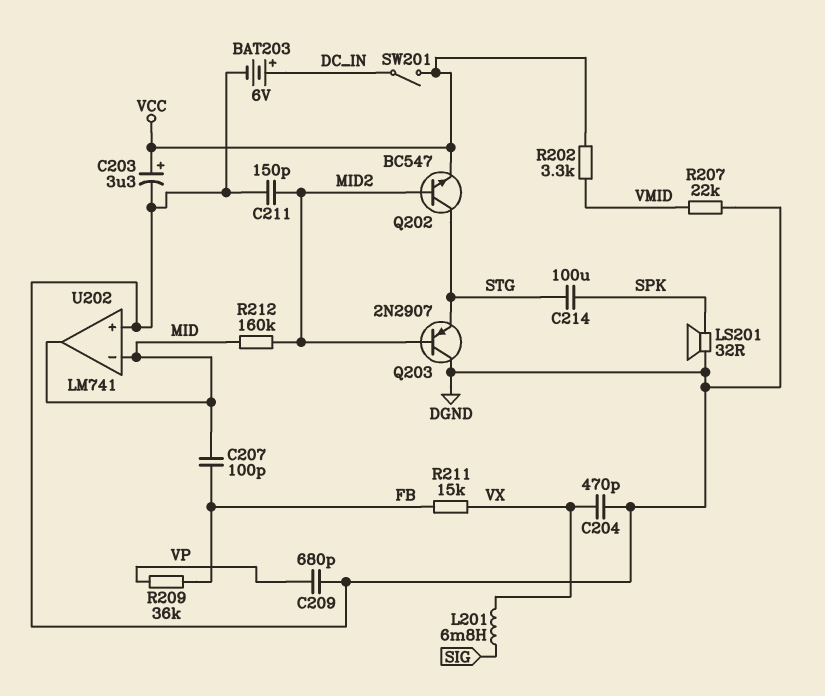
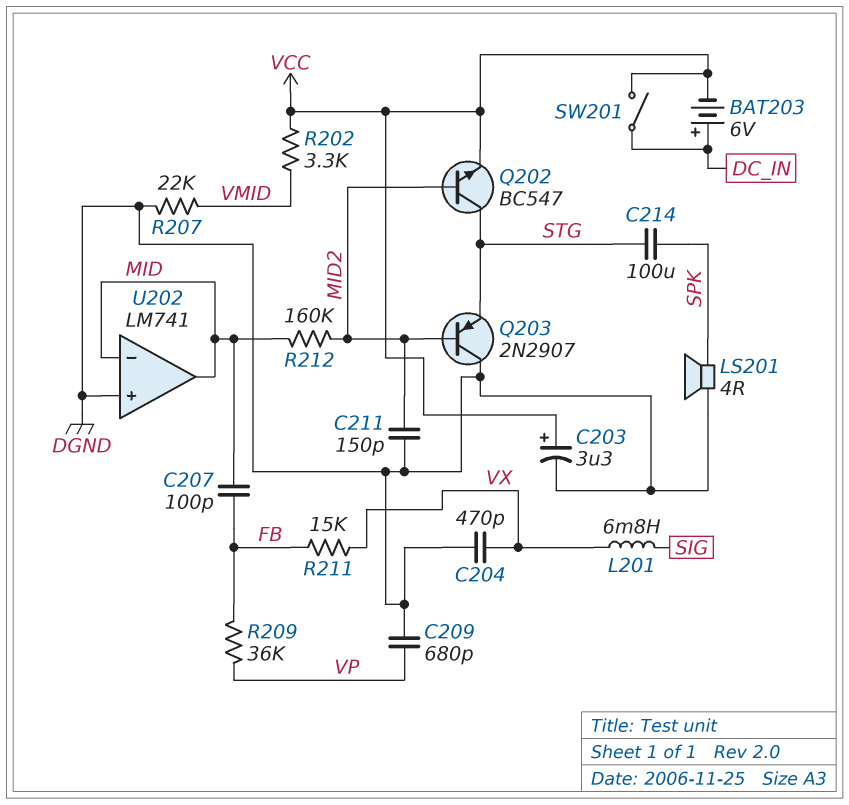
BAT203: 6V (plus DC_IN, minus DGND) -> 6V (plus DC_IN, minus VCC)
LS201: speaker 32R (DGND, SPK) -> speaker 4R (DGND, SPK)

